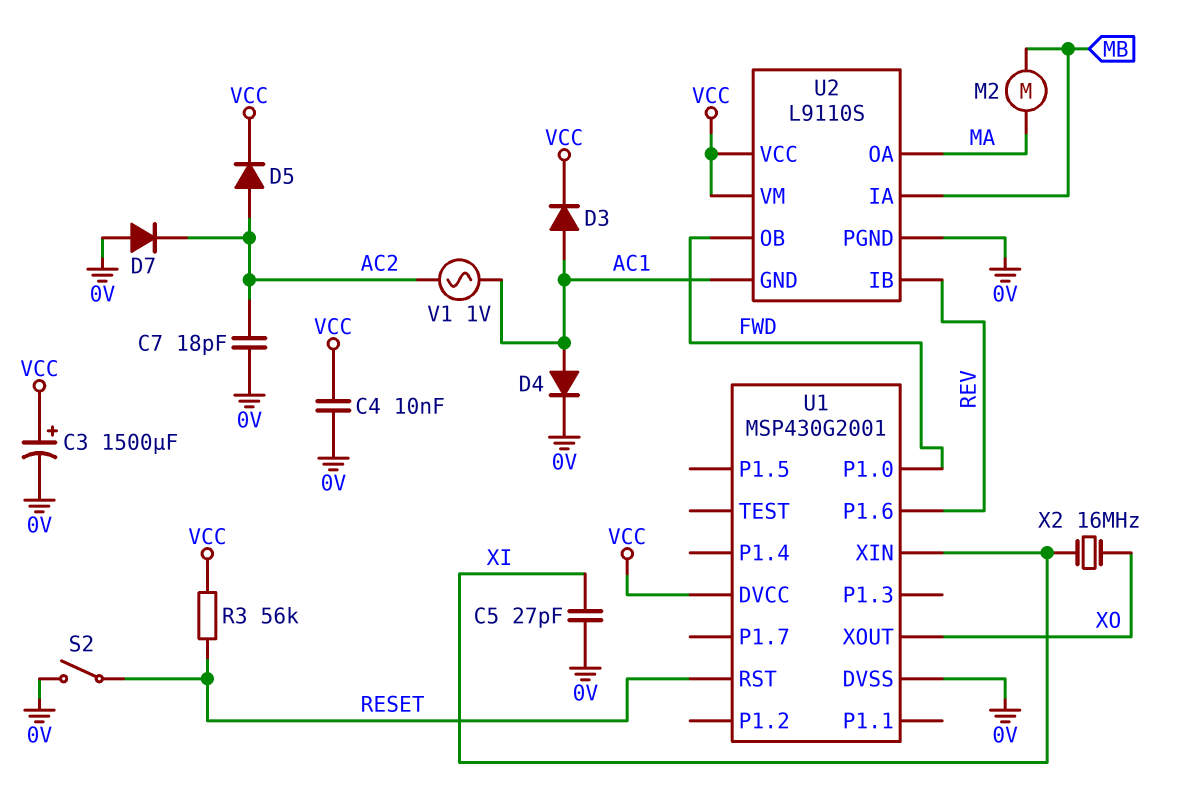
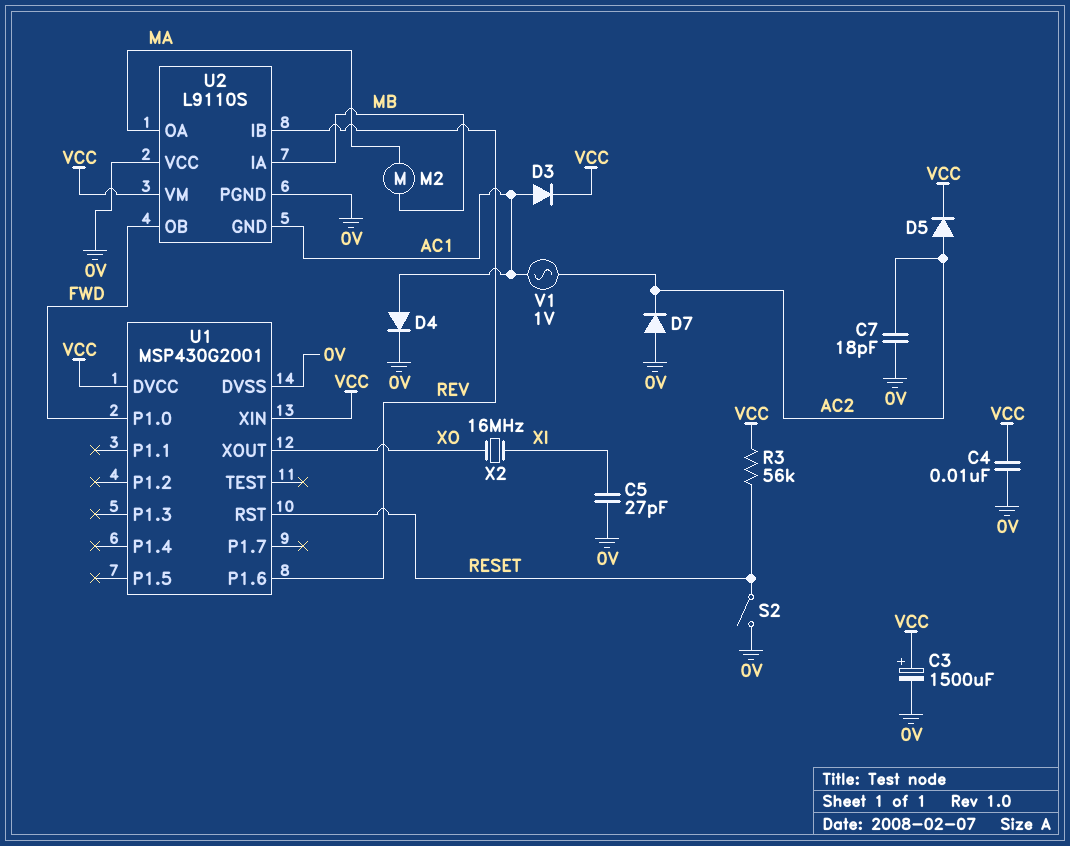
U1 pin XIN: XI -> VCC
U2 pin VCC: VCC -> 0V

